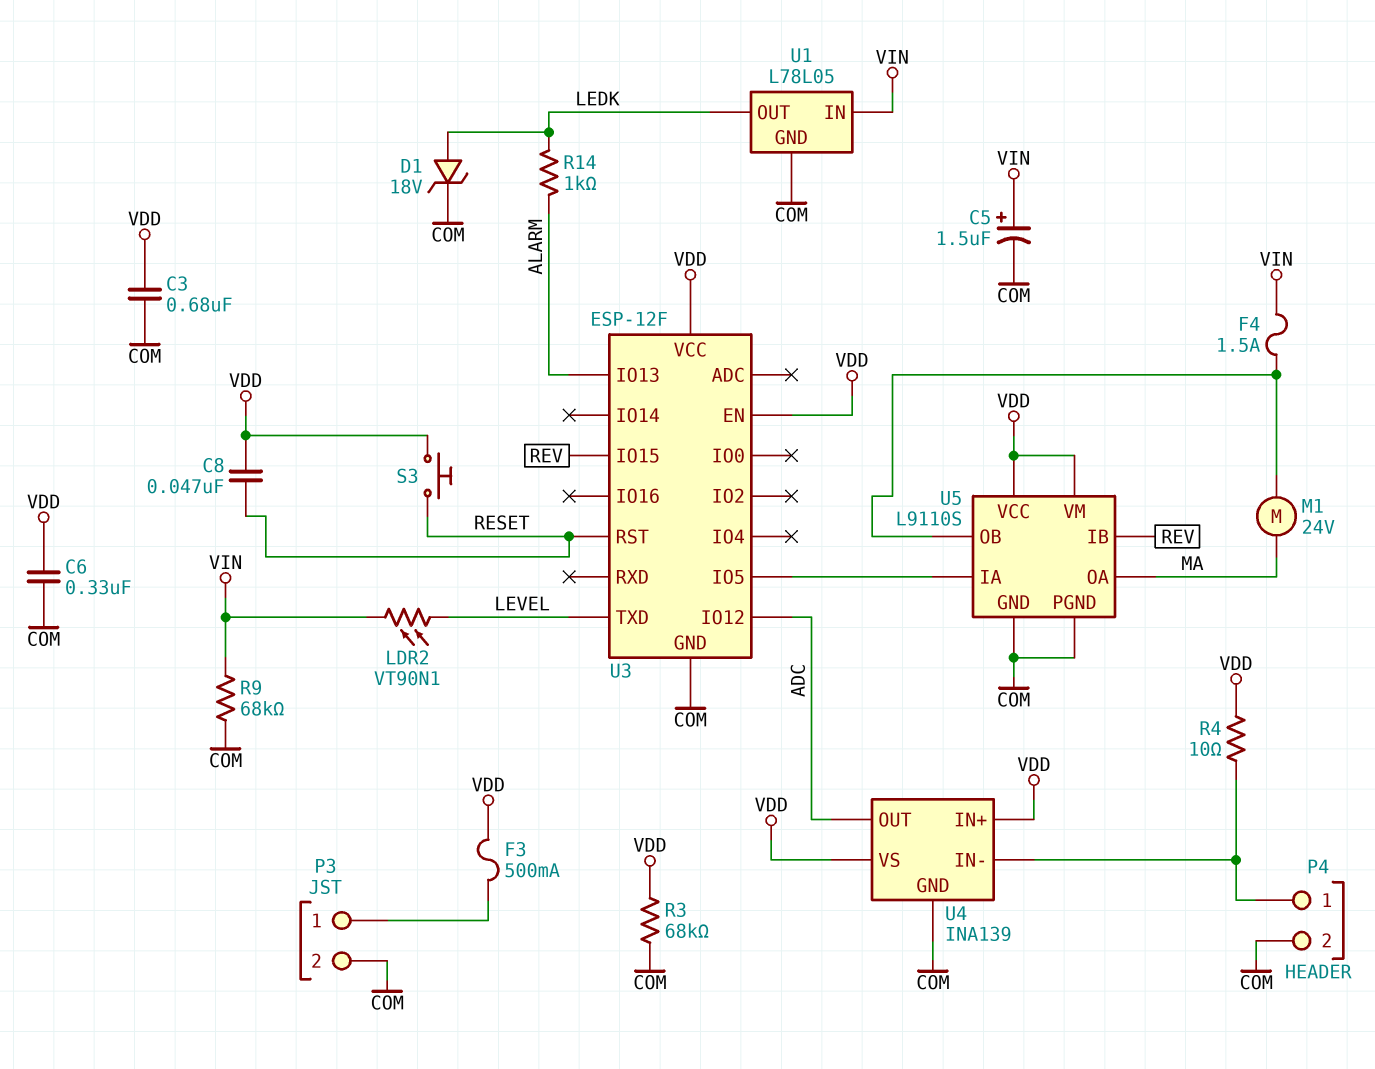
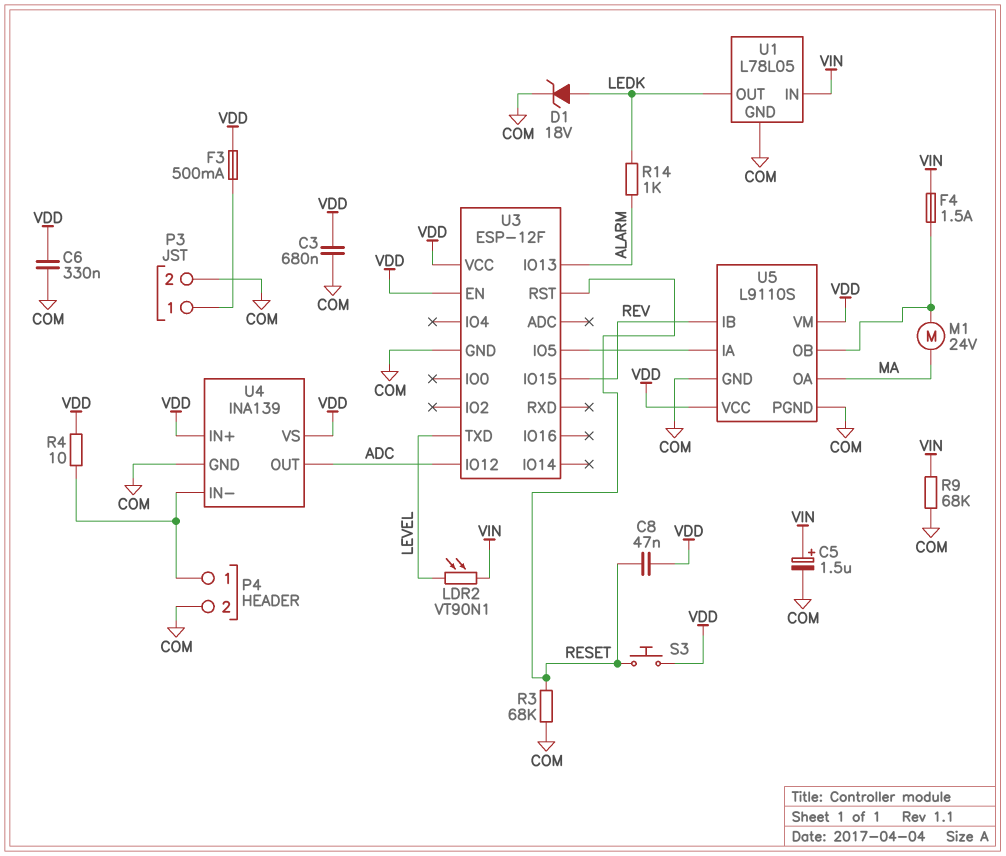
R3: 68k (COM, VDD) -> 68k (COM, RESET)

